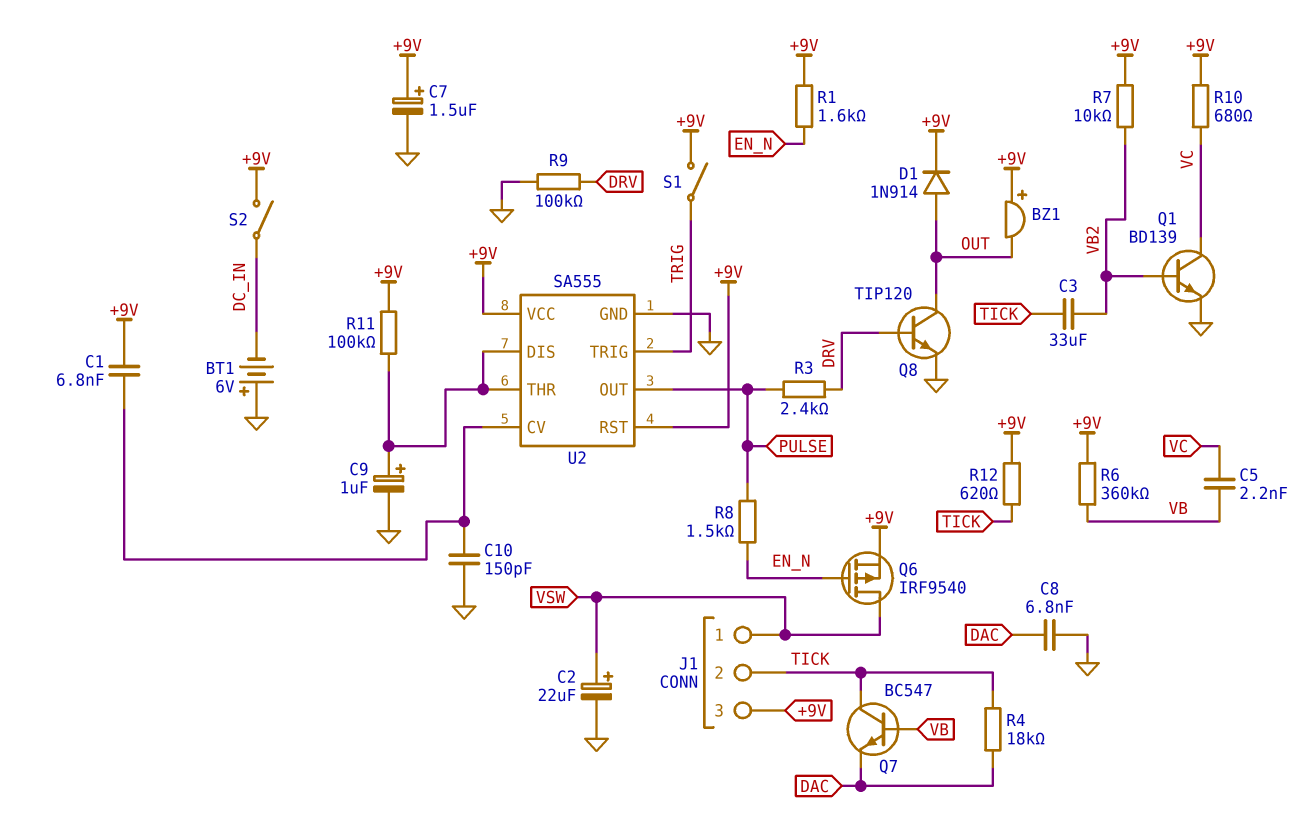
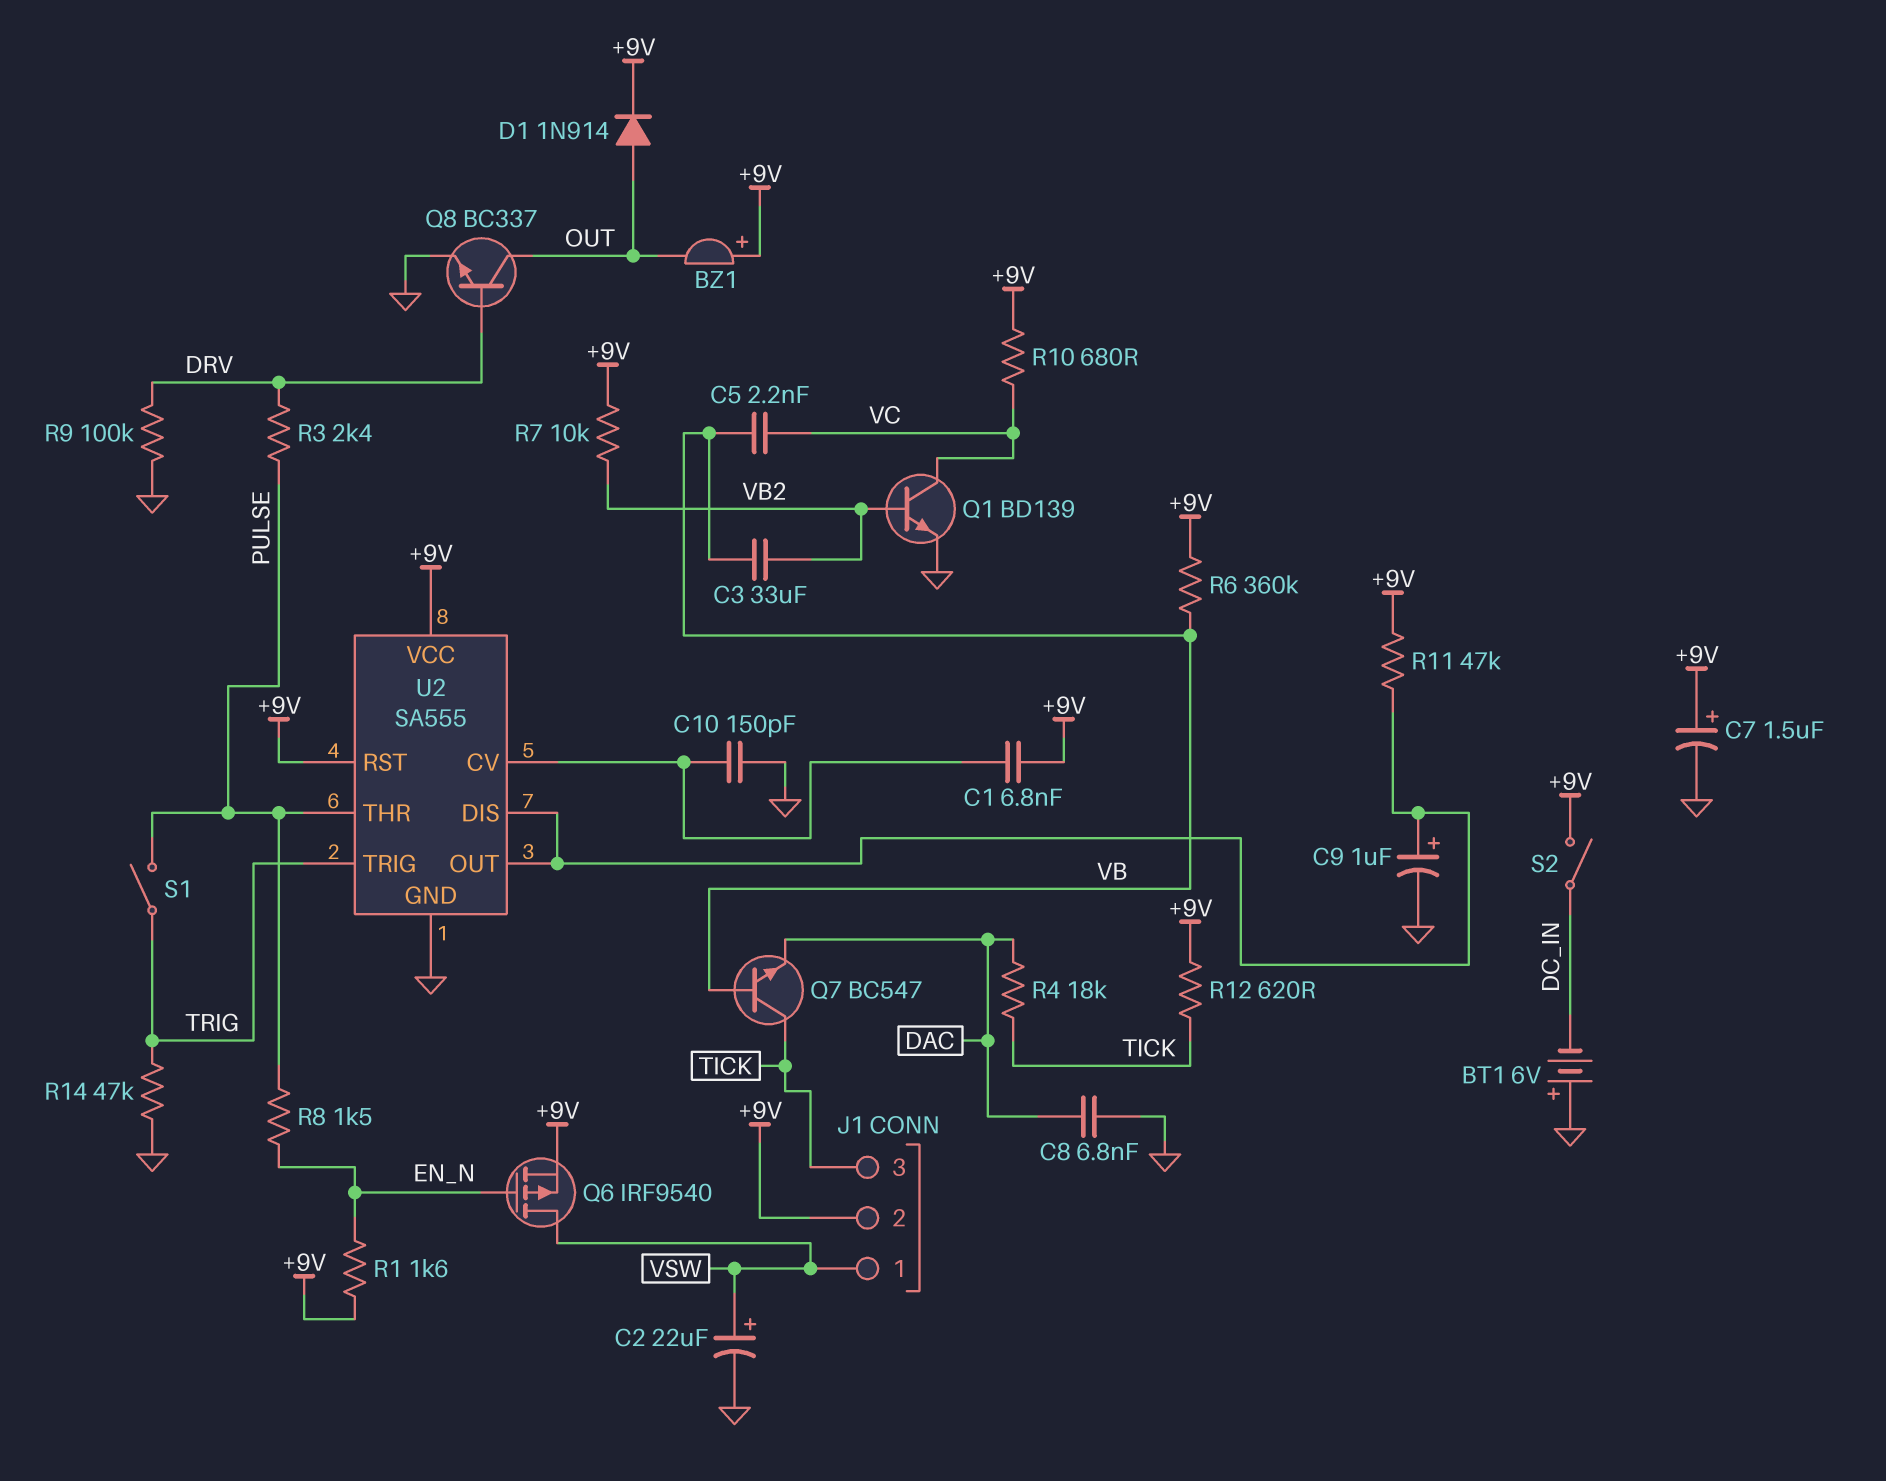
C3: 33uF (TICK, VB2) -> 33uF (VB, VB2)
J1 pin 2: TICK -> +9V
J1 pin 3: +9V -> TICK
Q8: NPN TIP120 (B DRV, C OUT, E GND) -> NPN BC337 (B DRV, C OUT, E GND)
R11: 100k (+9V, U2/DIS) -> 47k (+9V, U2/DIS)
R14: none -> 47k (GND, TRIG)
S1: switch (+9V, TRIG) -> switch (PULSE, TRIG)
U2 pin OUT: PULSE -> U2/DIS
U2 pin THR: U2/DIS -> PULSE

